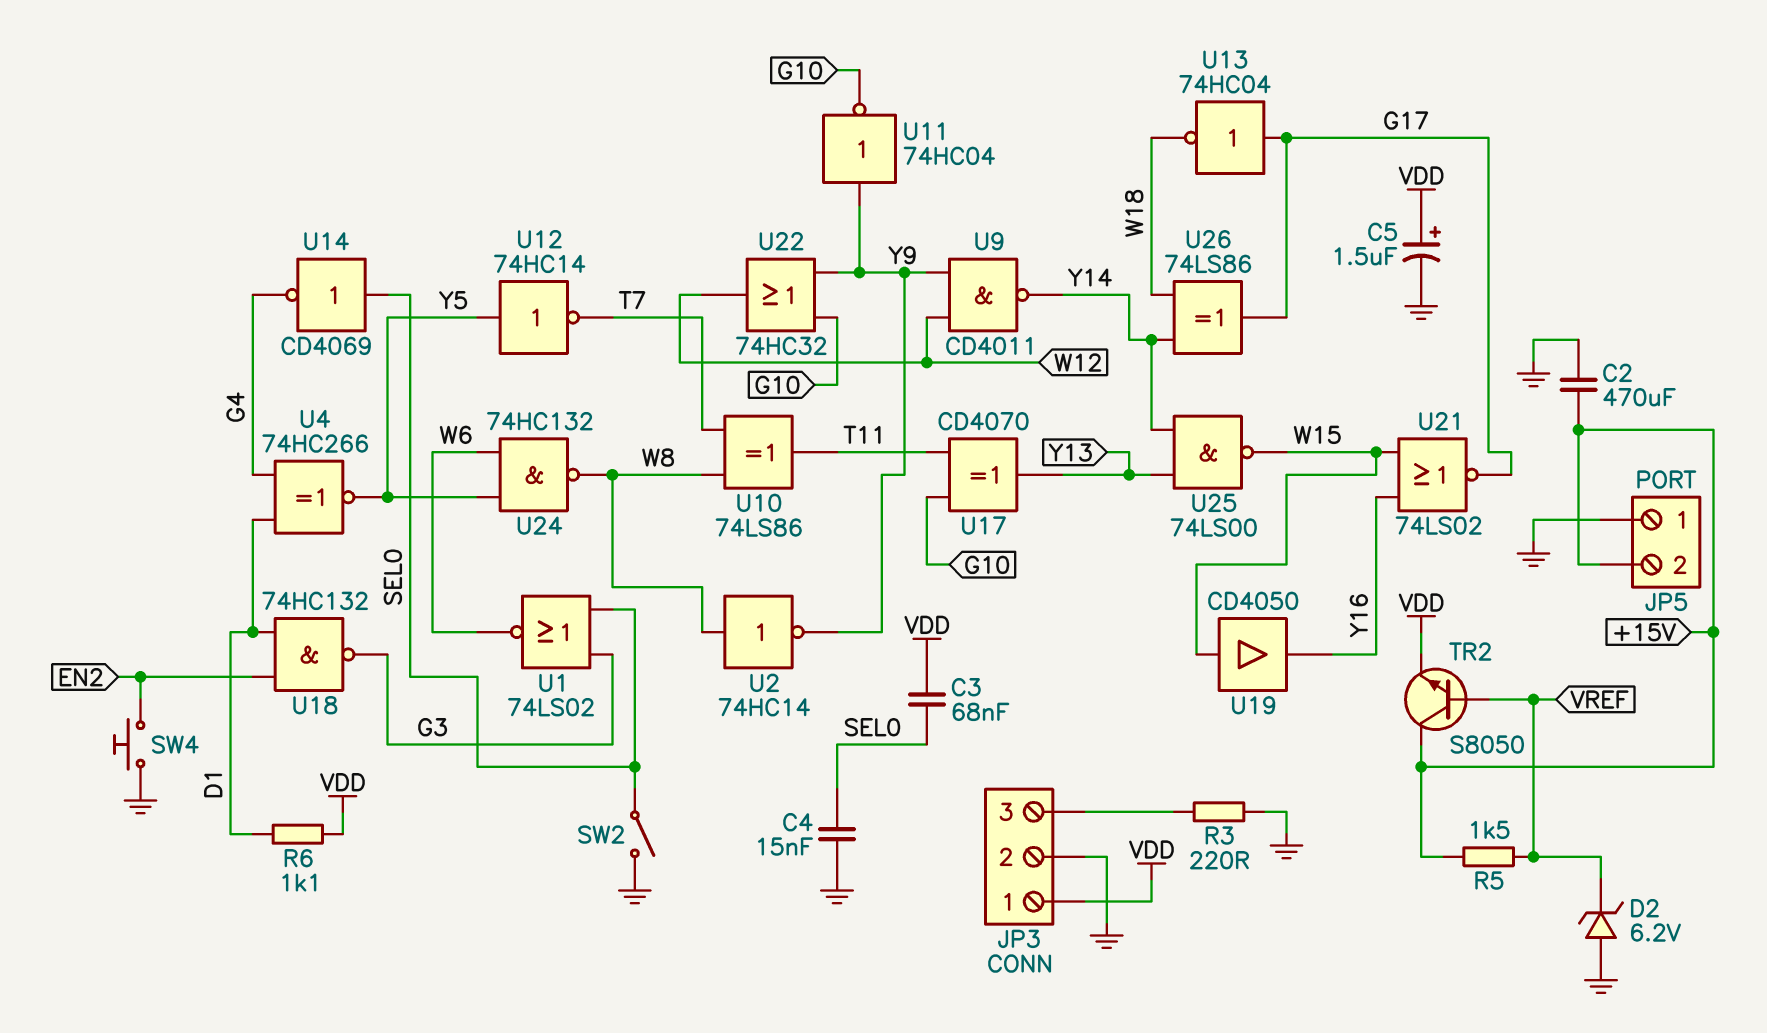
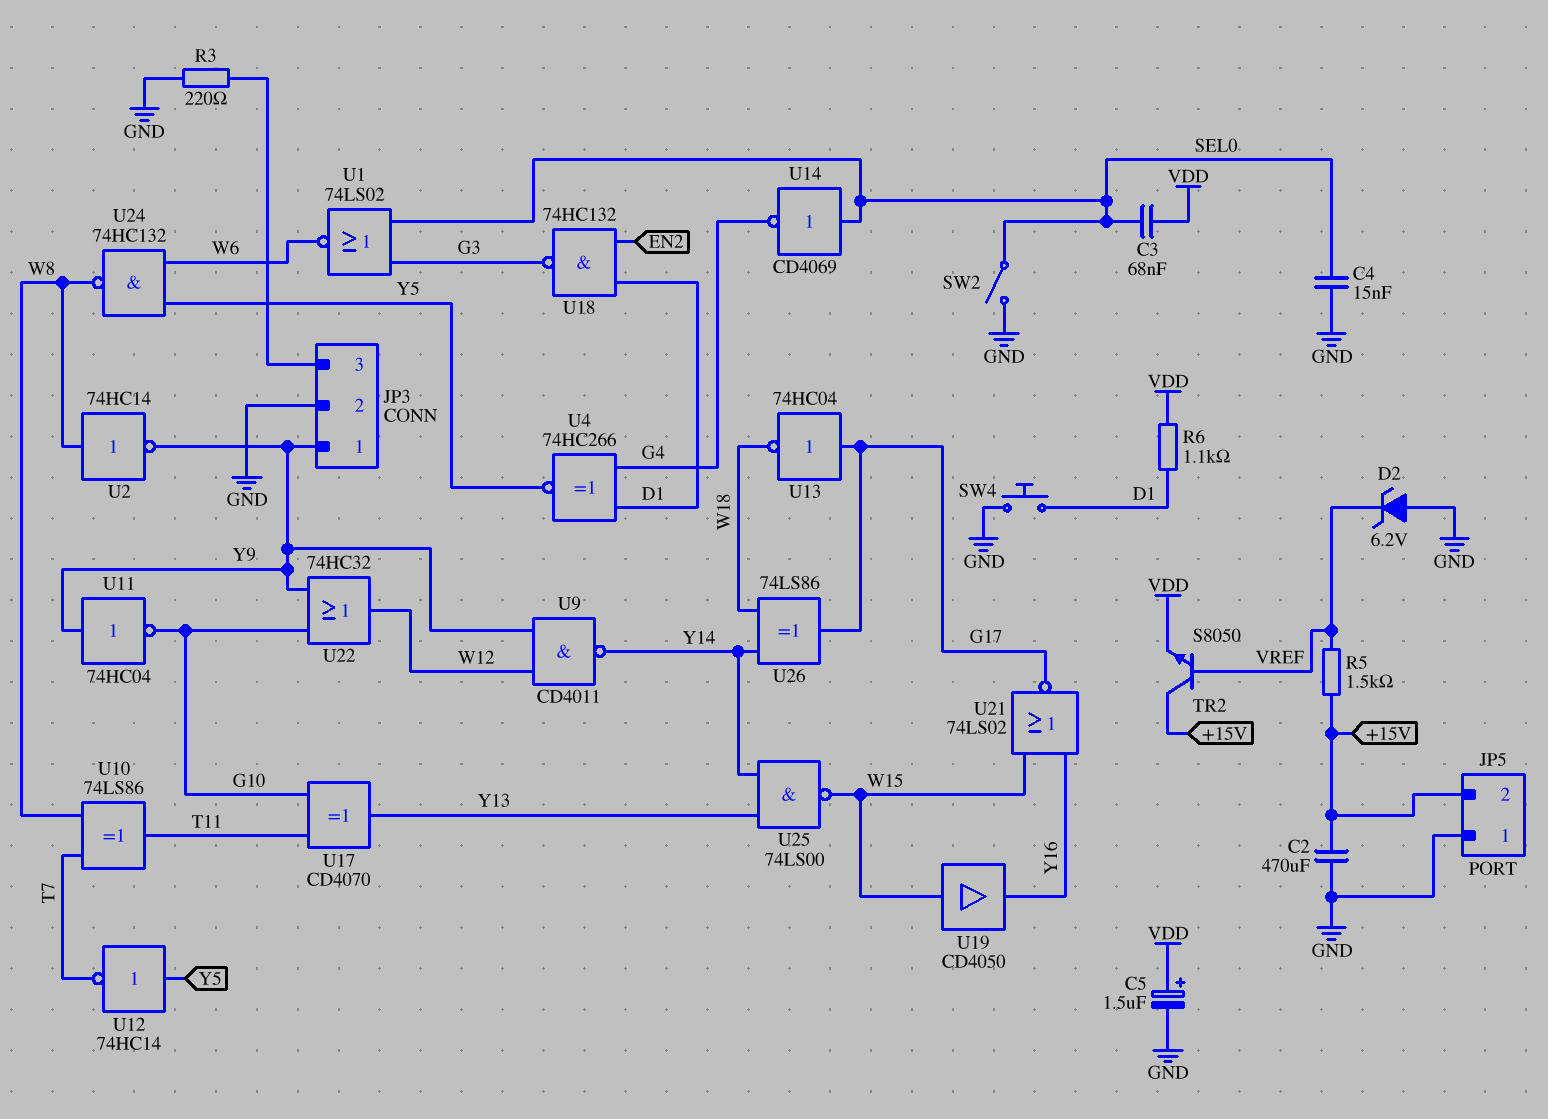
JP3 pin 1: VDD -> Y9
SW4: button (EN2, GND) -> button (D1, GND)

